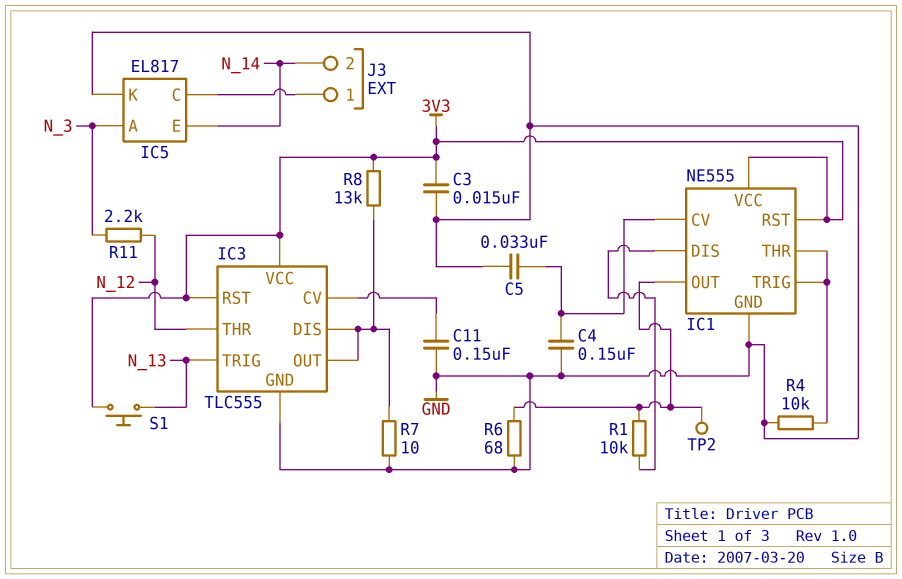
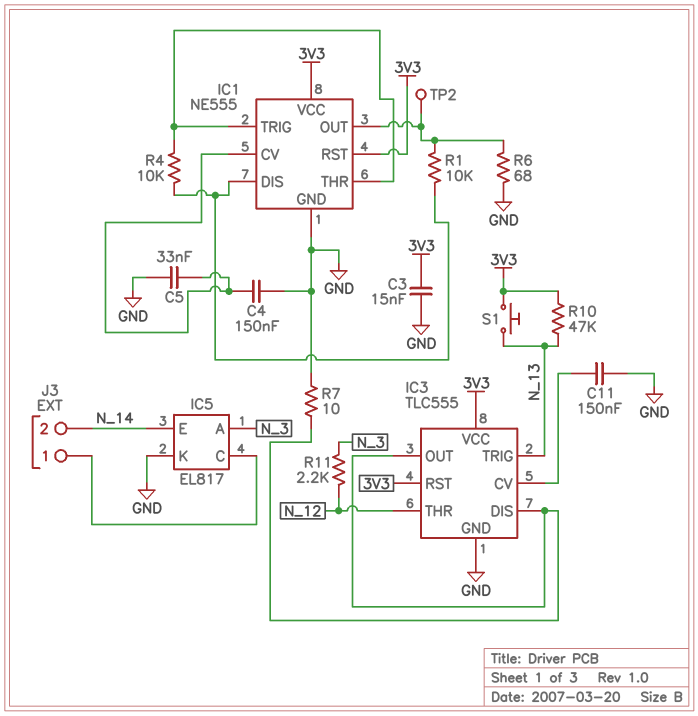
R4: 10k (GND, IC1/THR) -> 10k (IC1/DIS, IC1/THR)
R8: 13k (3V3, IC3/DIS) -> none
R10: none -> 47k (3V3, N_13)

